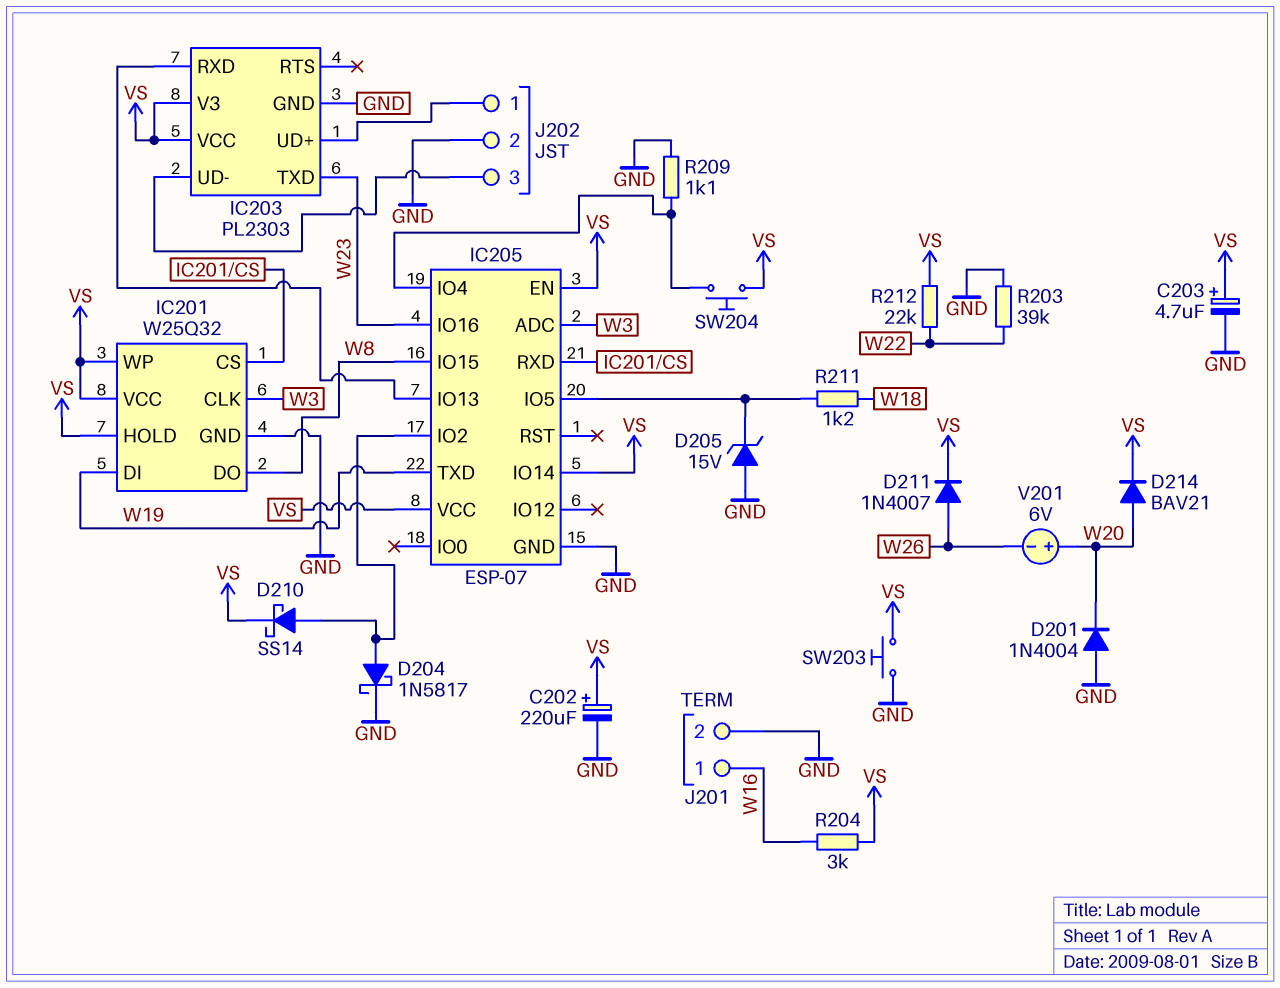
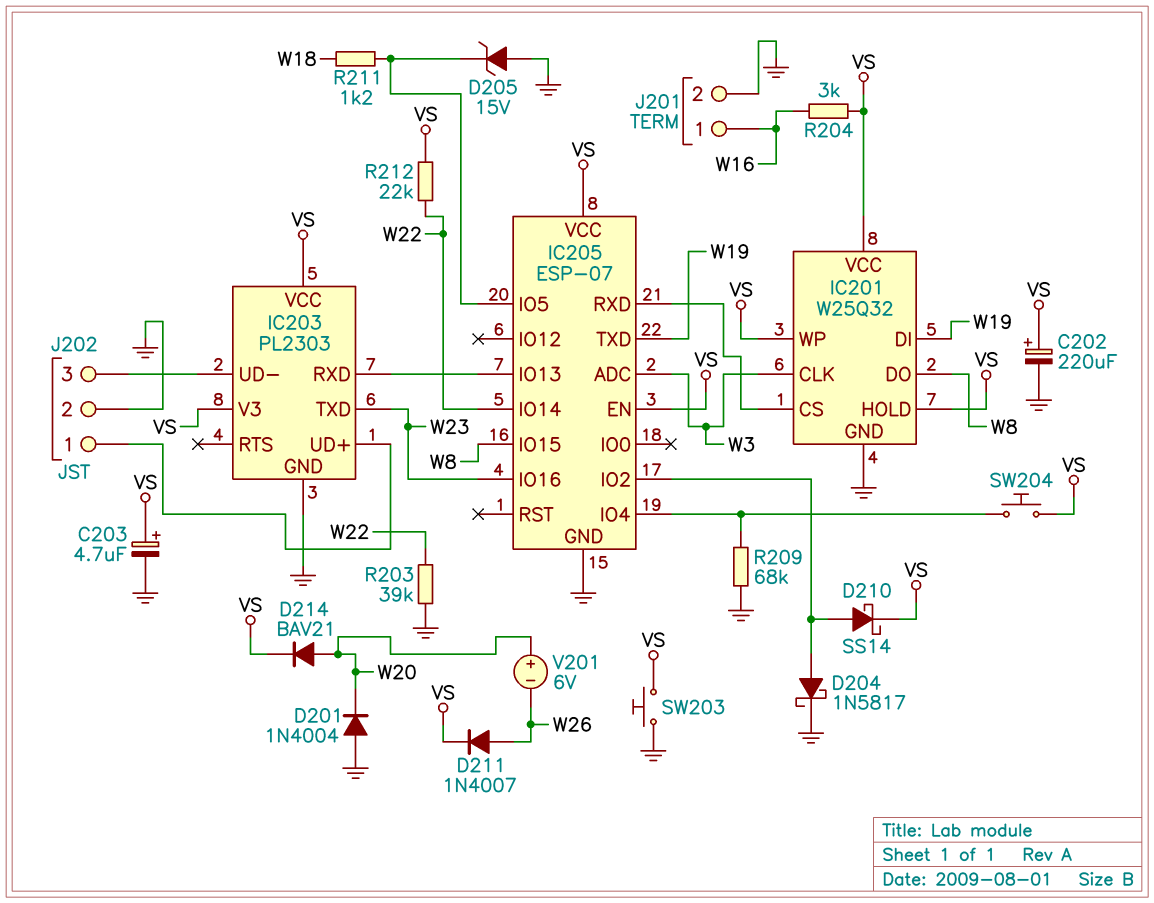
IC205 pin IO14: VS -> W22
R209: 1.1k (GND, IC205/IO4) -> 68k (GND, IC205/IO4)

